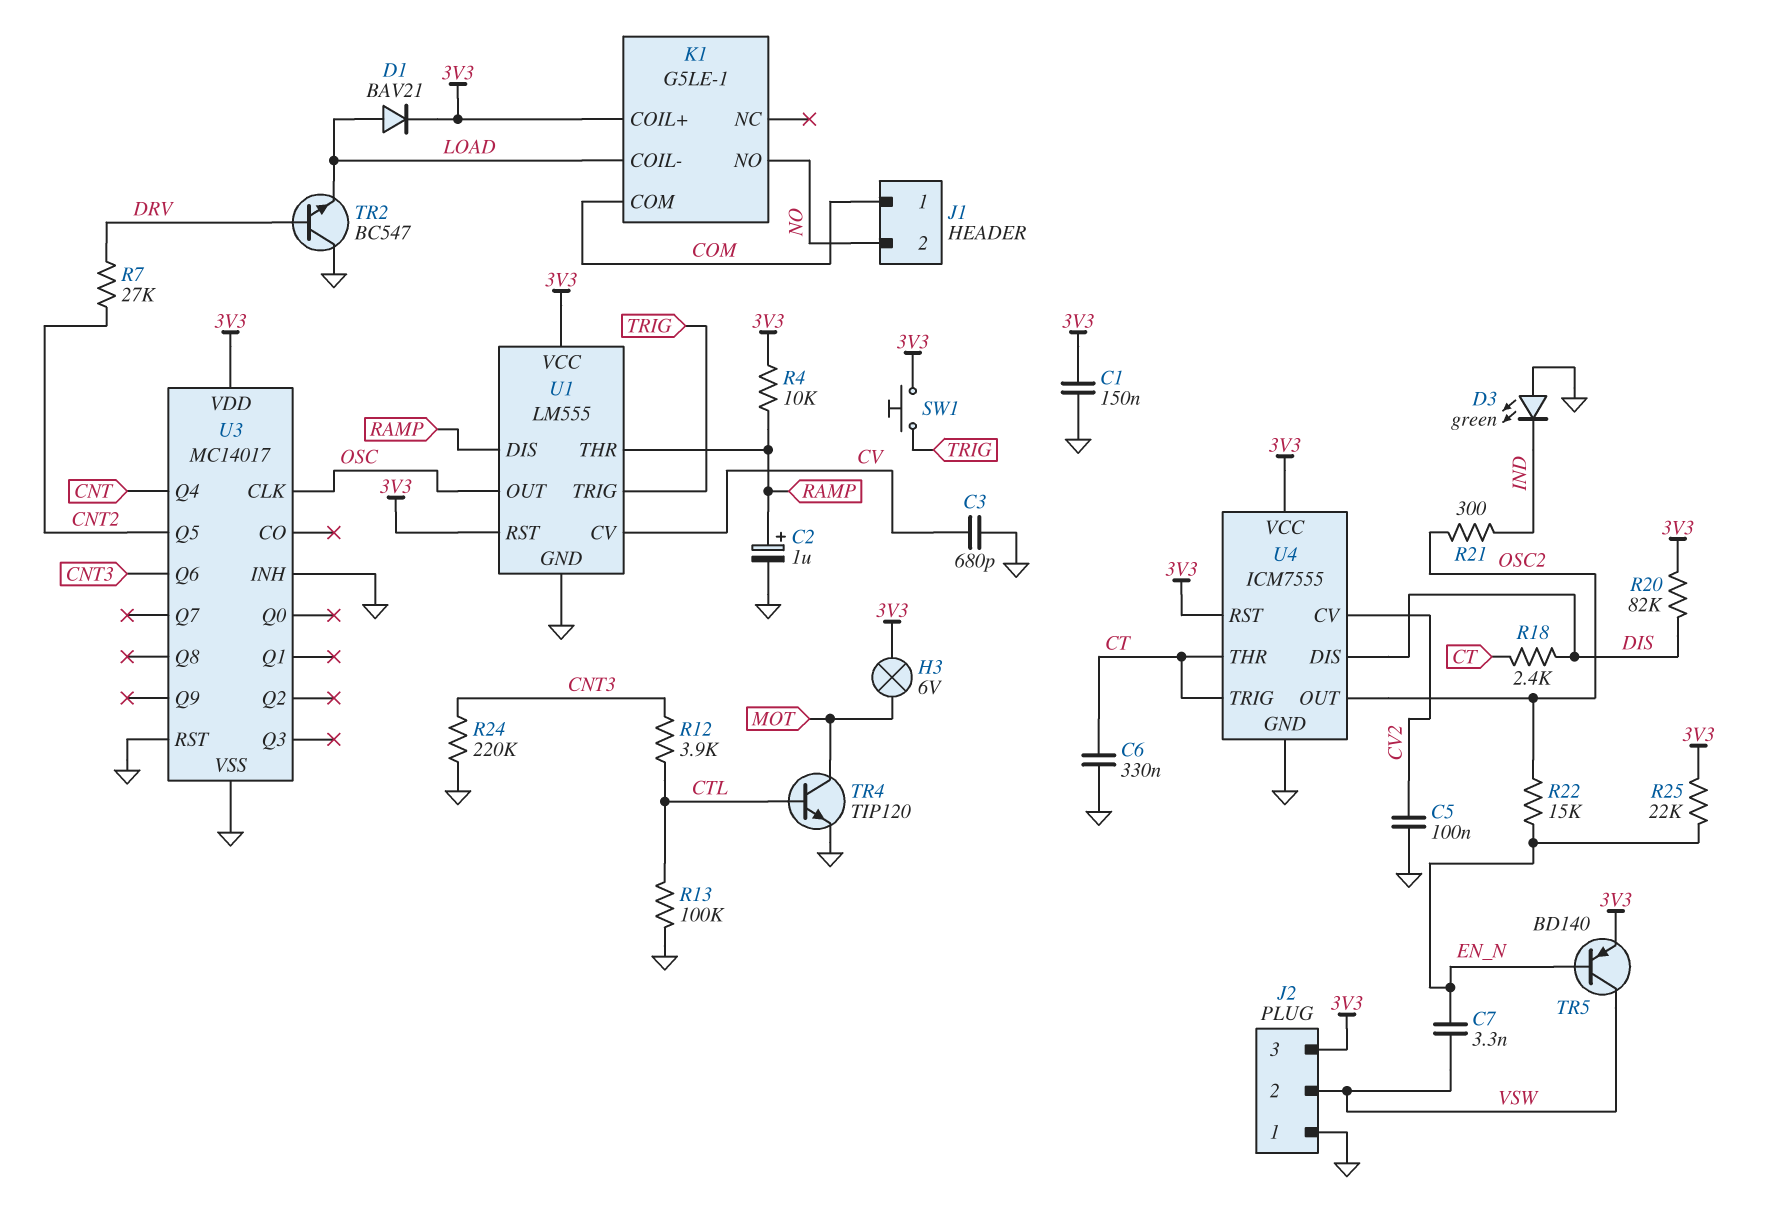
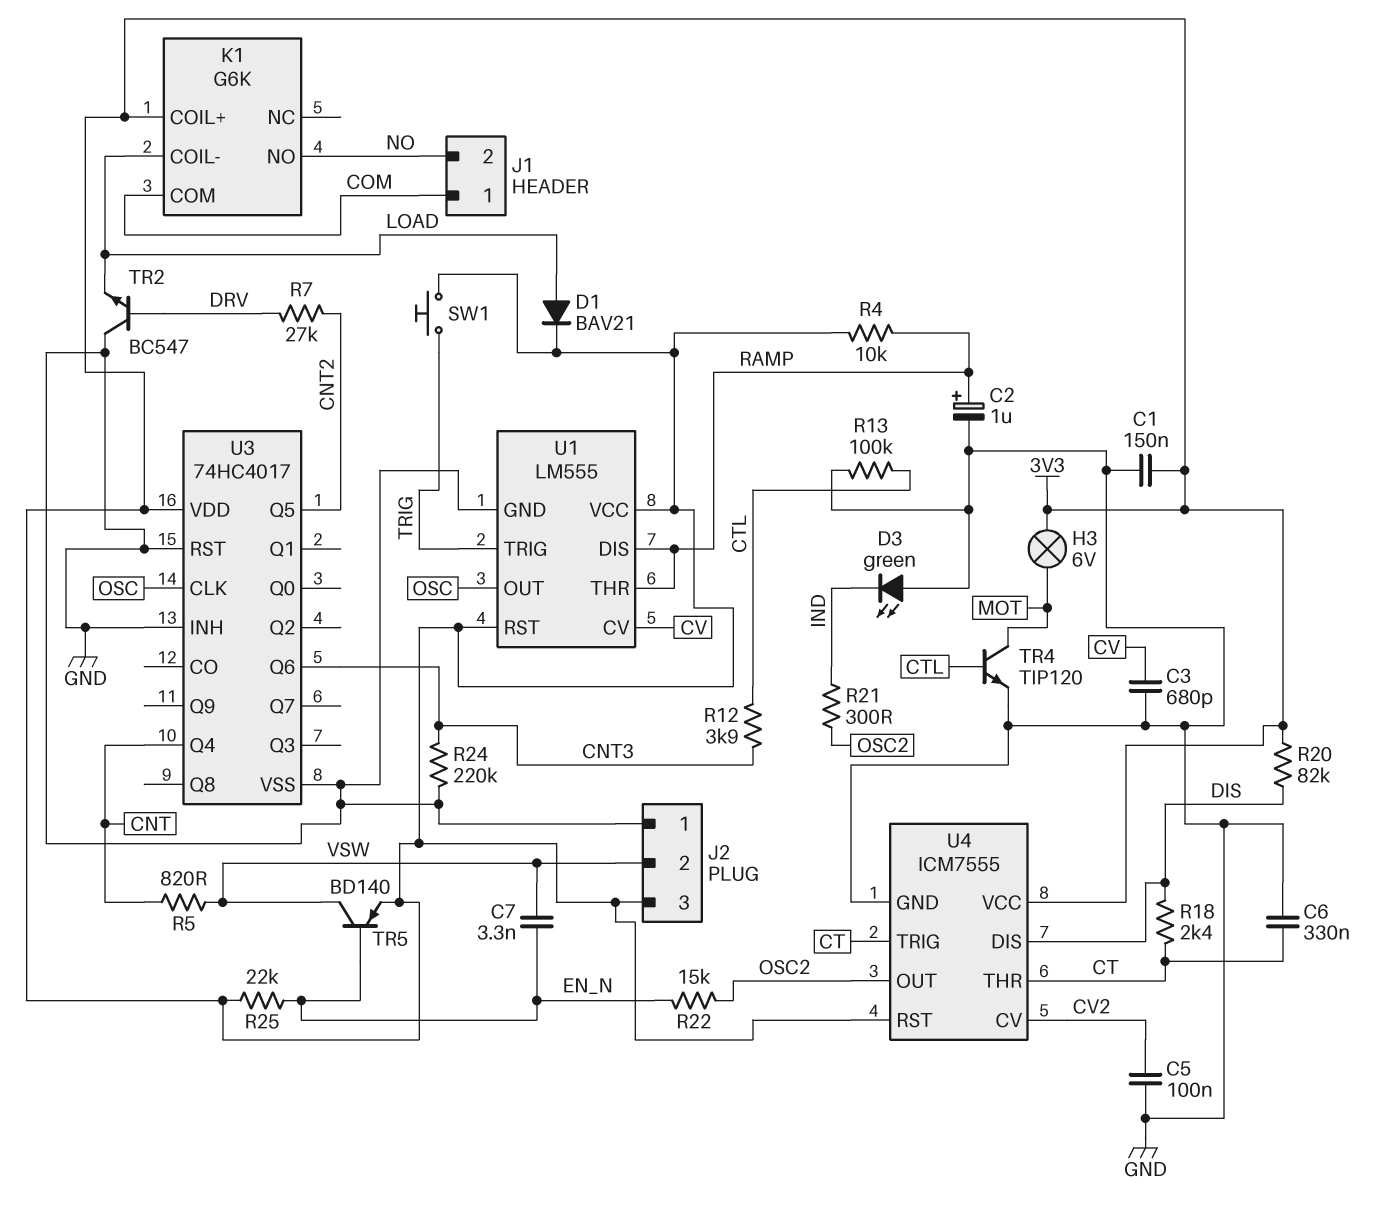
K1: G5LE-1 -> G6K
R5: none -> 820 (CNT, VSW)
U3: MC14017 -> 74HC4017

